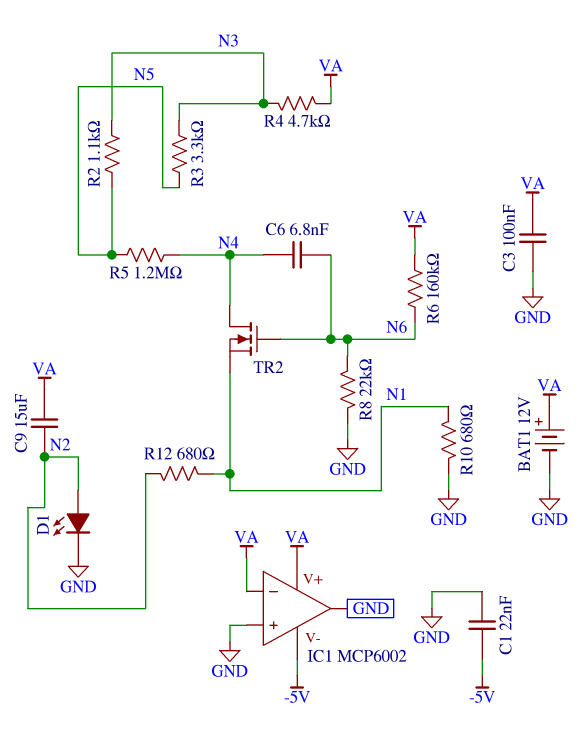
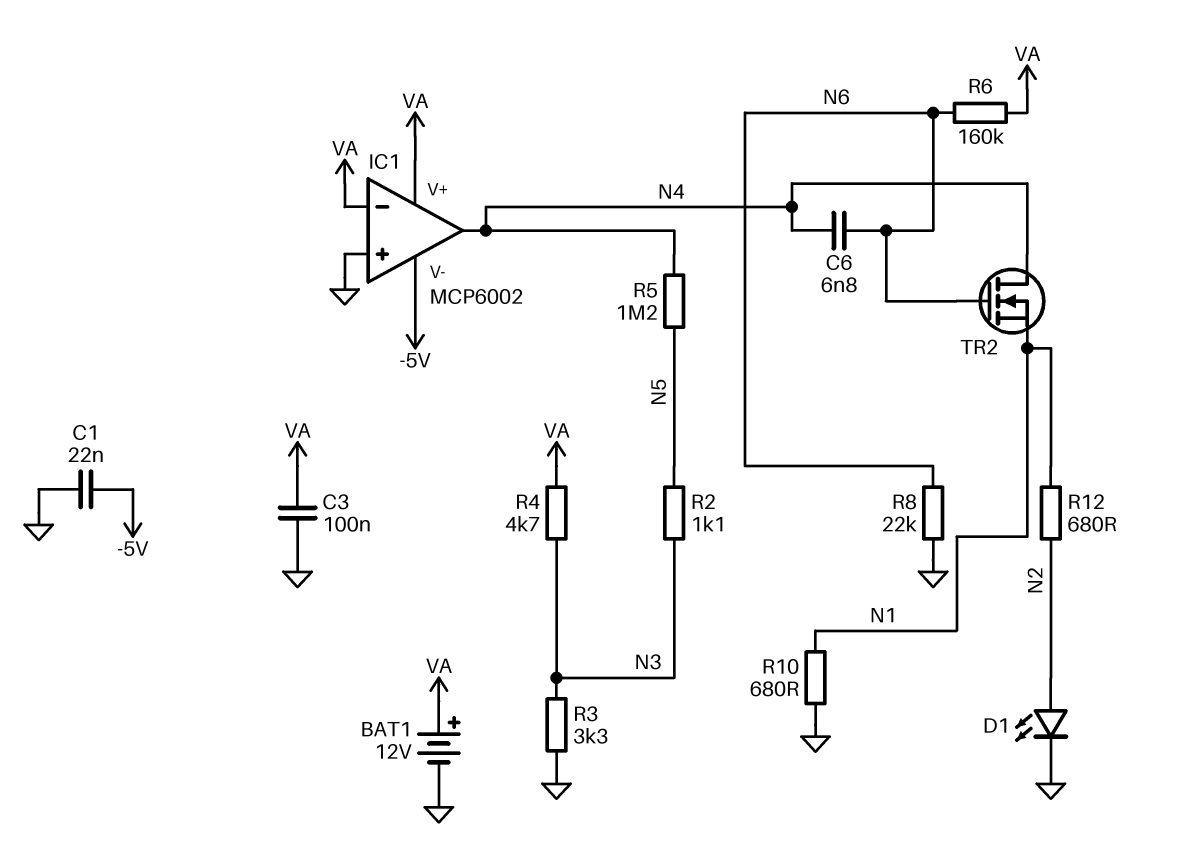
C9: 15uF (N2, VA) -> none
IC1 pin out: GND -> N4
R3: 3.3k (N3, N5) -> 3.3k (GND, N3)

